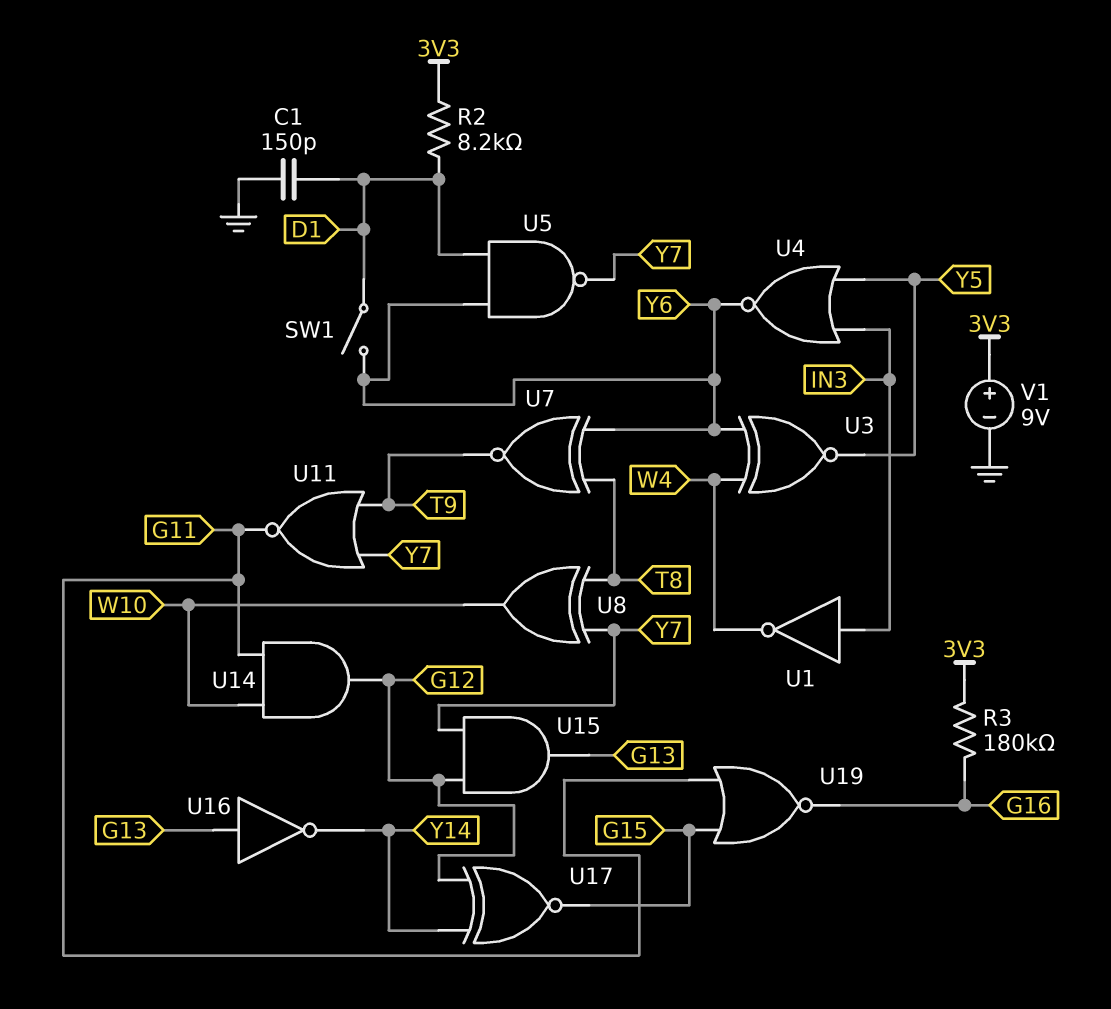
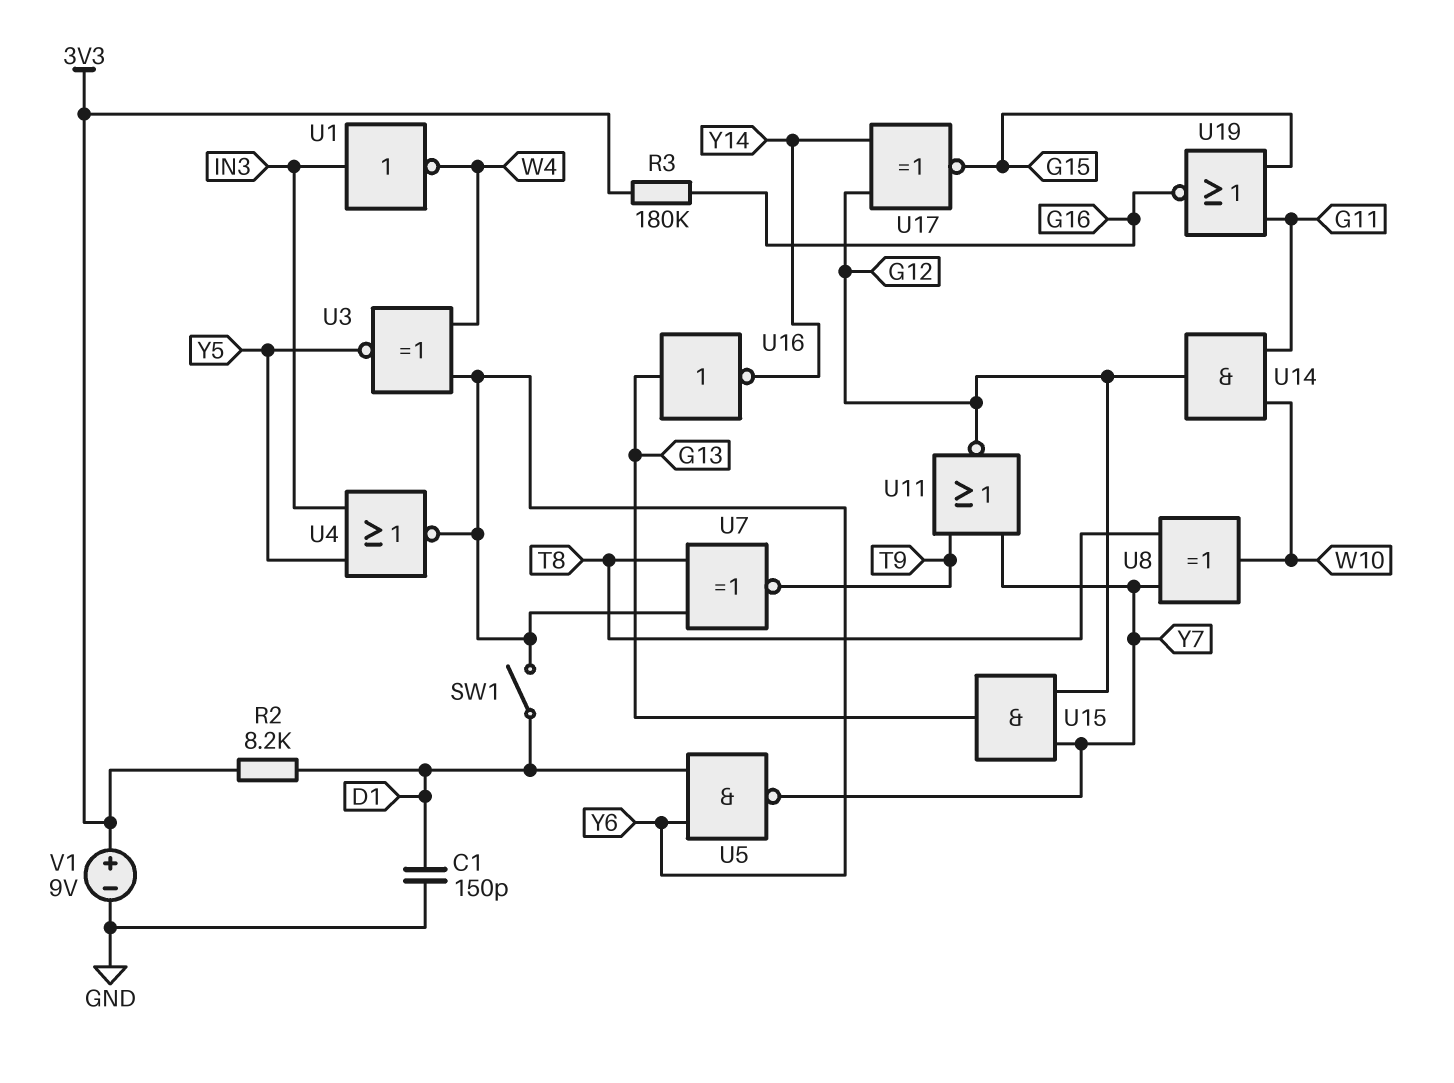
U11: NOR (in T9, in Y7, out G11) -> NOR (in T9, in Y7, out G12)

